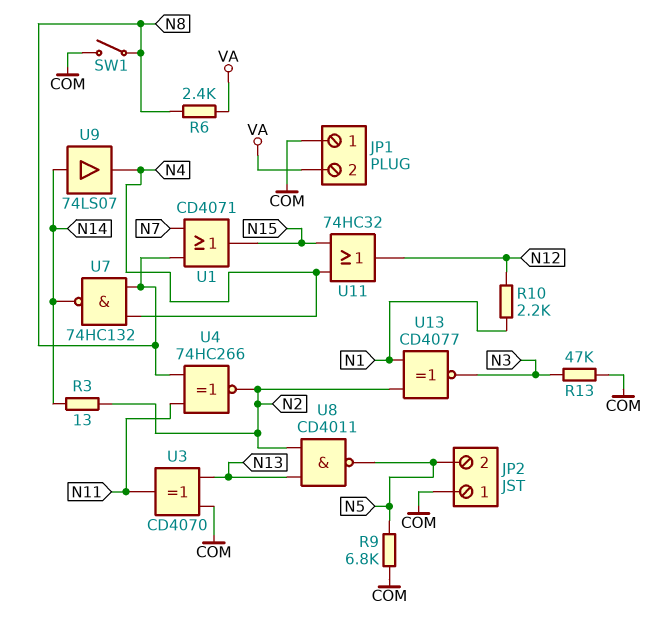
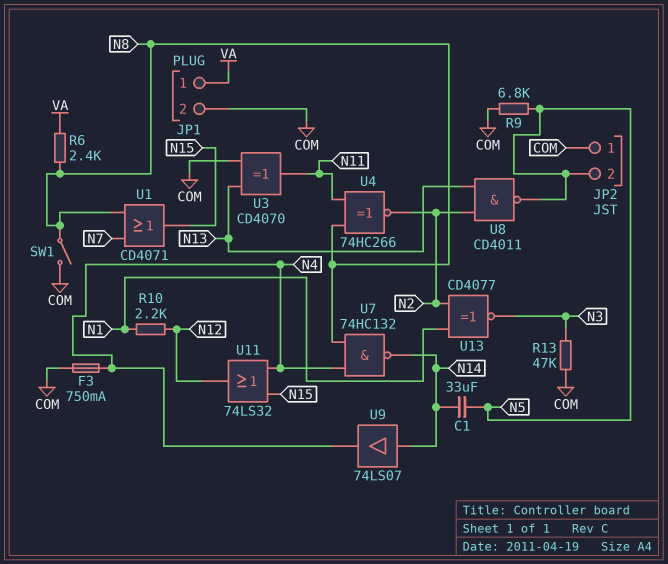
C1: none -> 33uF (N5, N14)
F3: none -> 750mA (COM, N4)
JP1 pin 1: COM -> VA
JP1 pin 2: VA -> COM
R3: 13 (N2, N14) -> none
U11: OR 74HC32 (in N4, in N15, out N12) -> OR 74LS32 (in N4, in N15, out N12)

